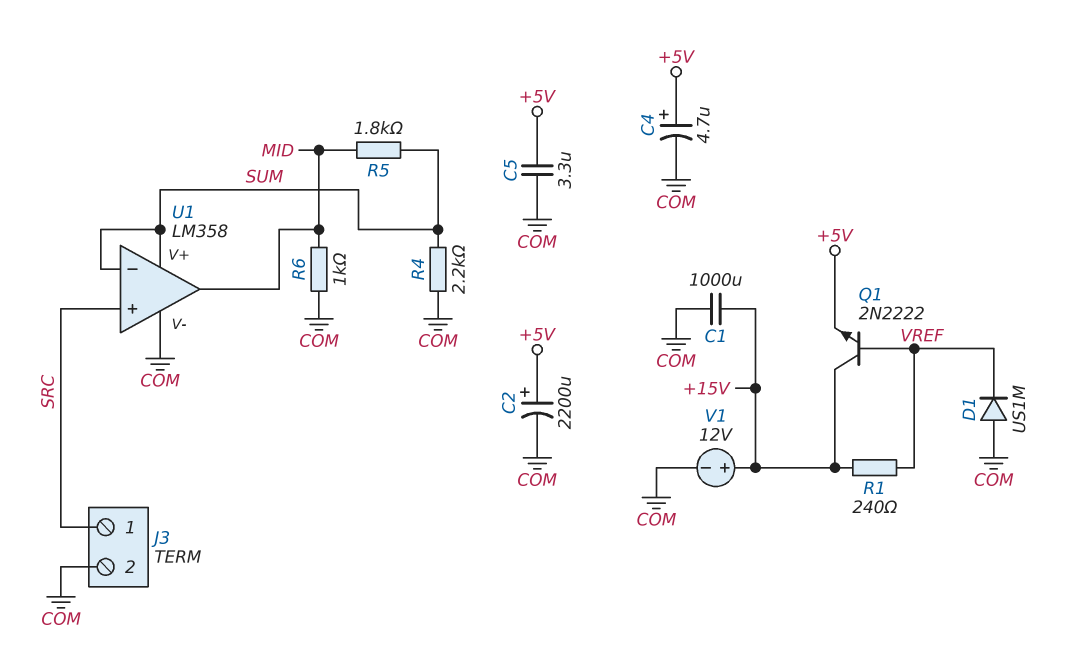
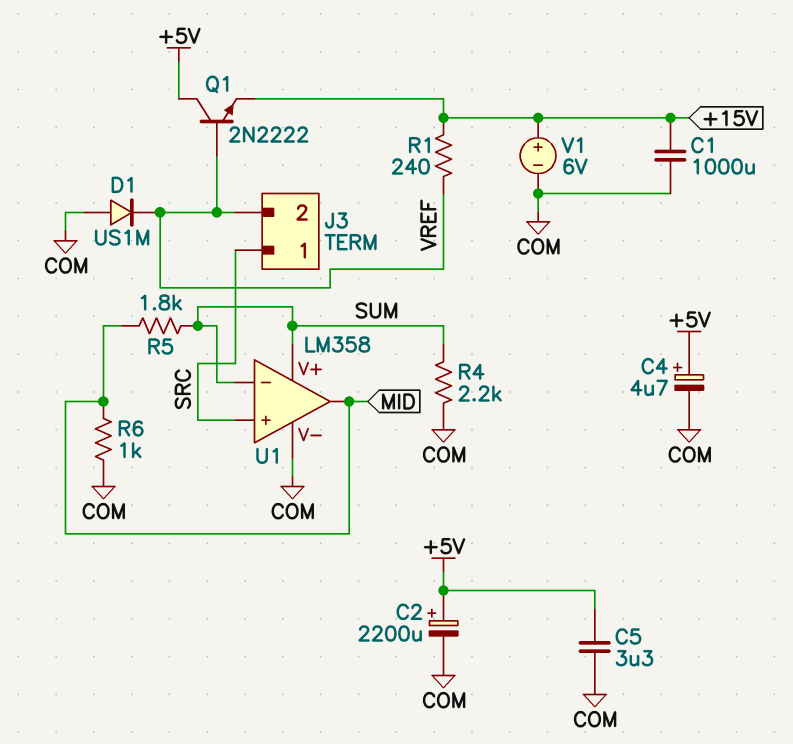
J3 pin 2: COM -> VREF
Q1: NPN 2N2222 (B VREF, C +15V, E +5V) -> NPN 2N2222 (B VREF, C +5V, E +15V)
V1: 12V (plus +15V, minus COM) -> 6V (plus +15V, minus COM)

